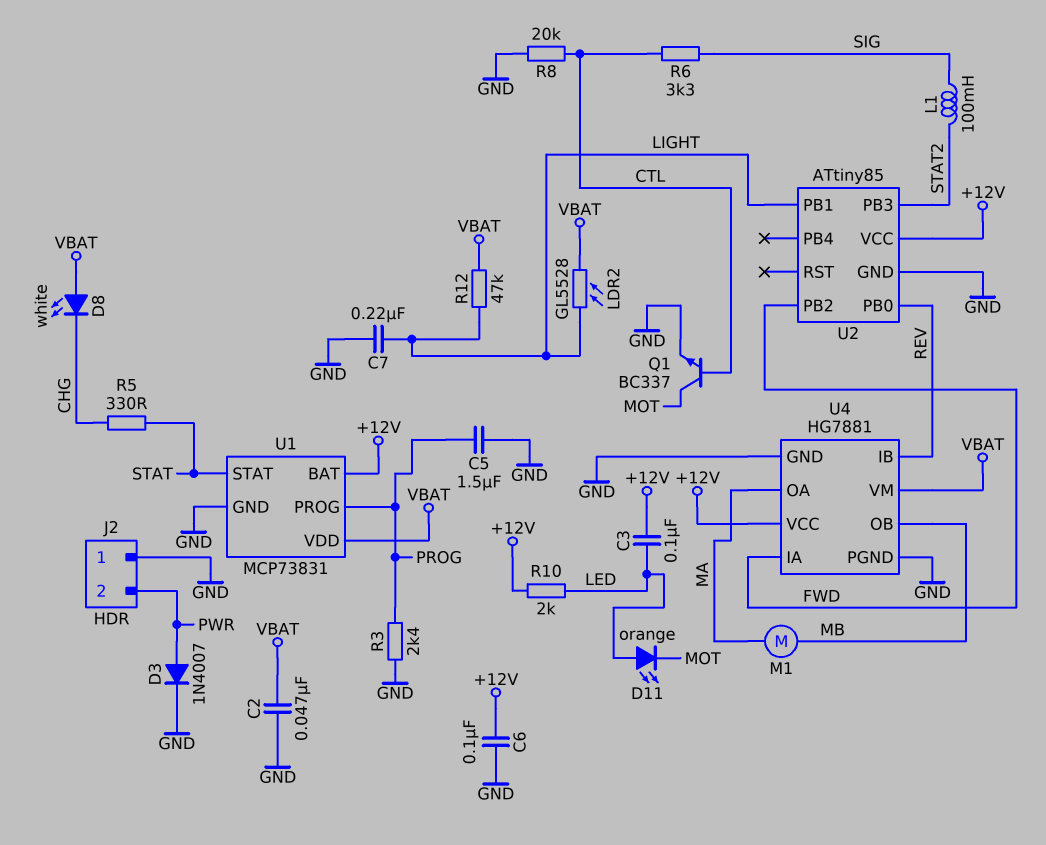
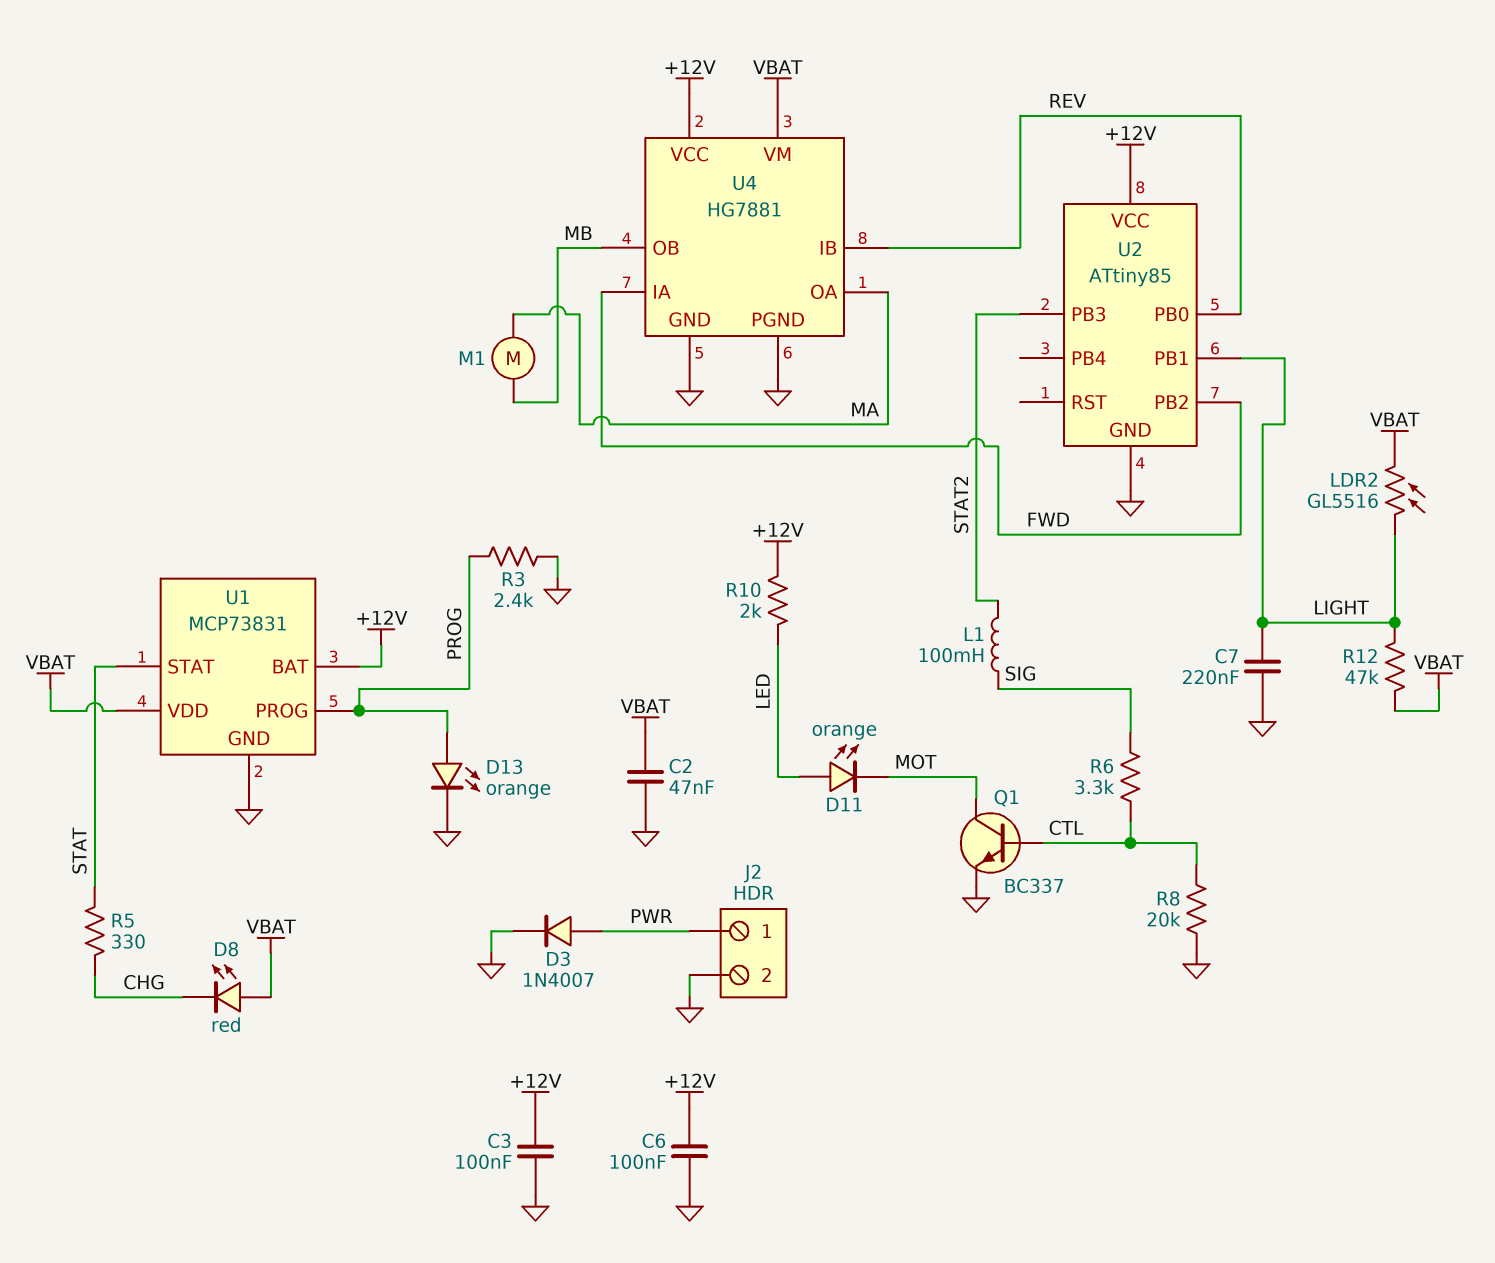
C3: 100nF (+12V, LED) -> 100nF (+12V, GND)
C5: 1.5uF (GND, PROG) -> none
D8: LED white (A VBAT, K CHG) -> LED red (A VBAT, K CHG)
D13: none -> LED orange (A PROG, K GND)
J2 pin 1: GND -> PWR
J2 pin 2: PWR -> GND
LDR2: GL5528 (LIGHT, VBAT) -> GL5516 (LIGHT, VBAT)

